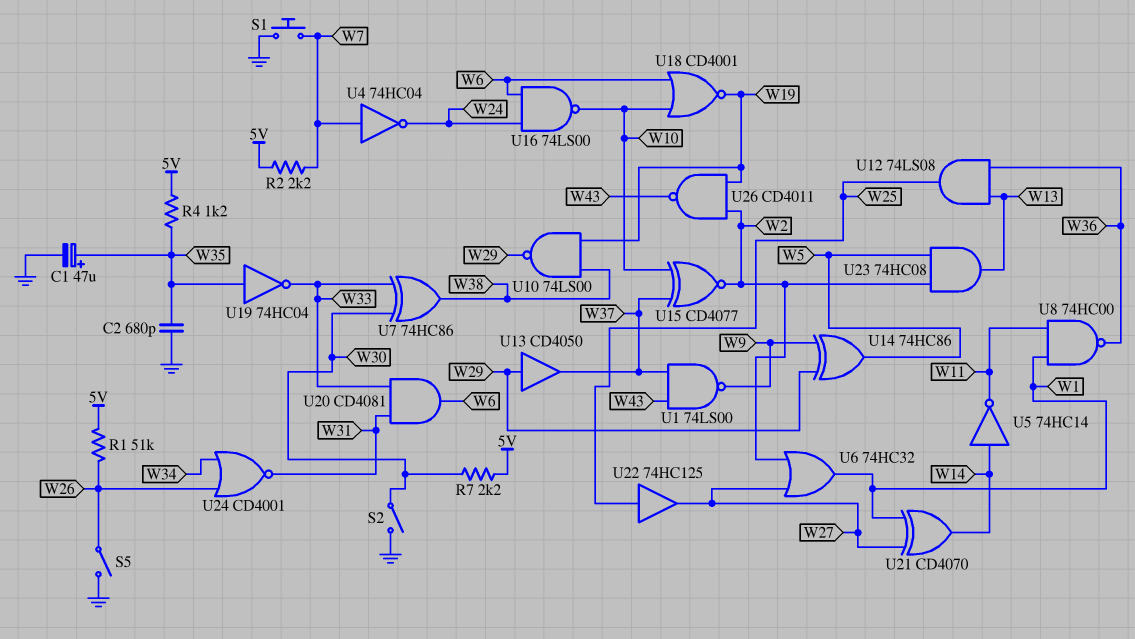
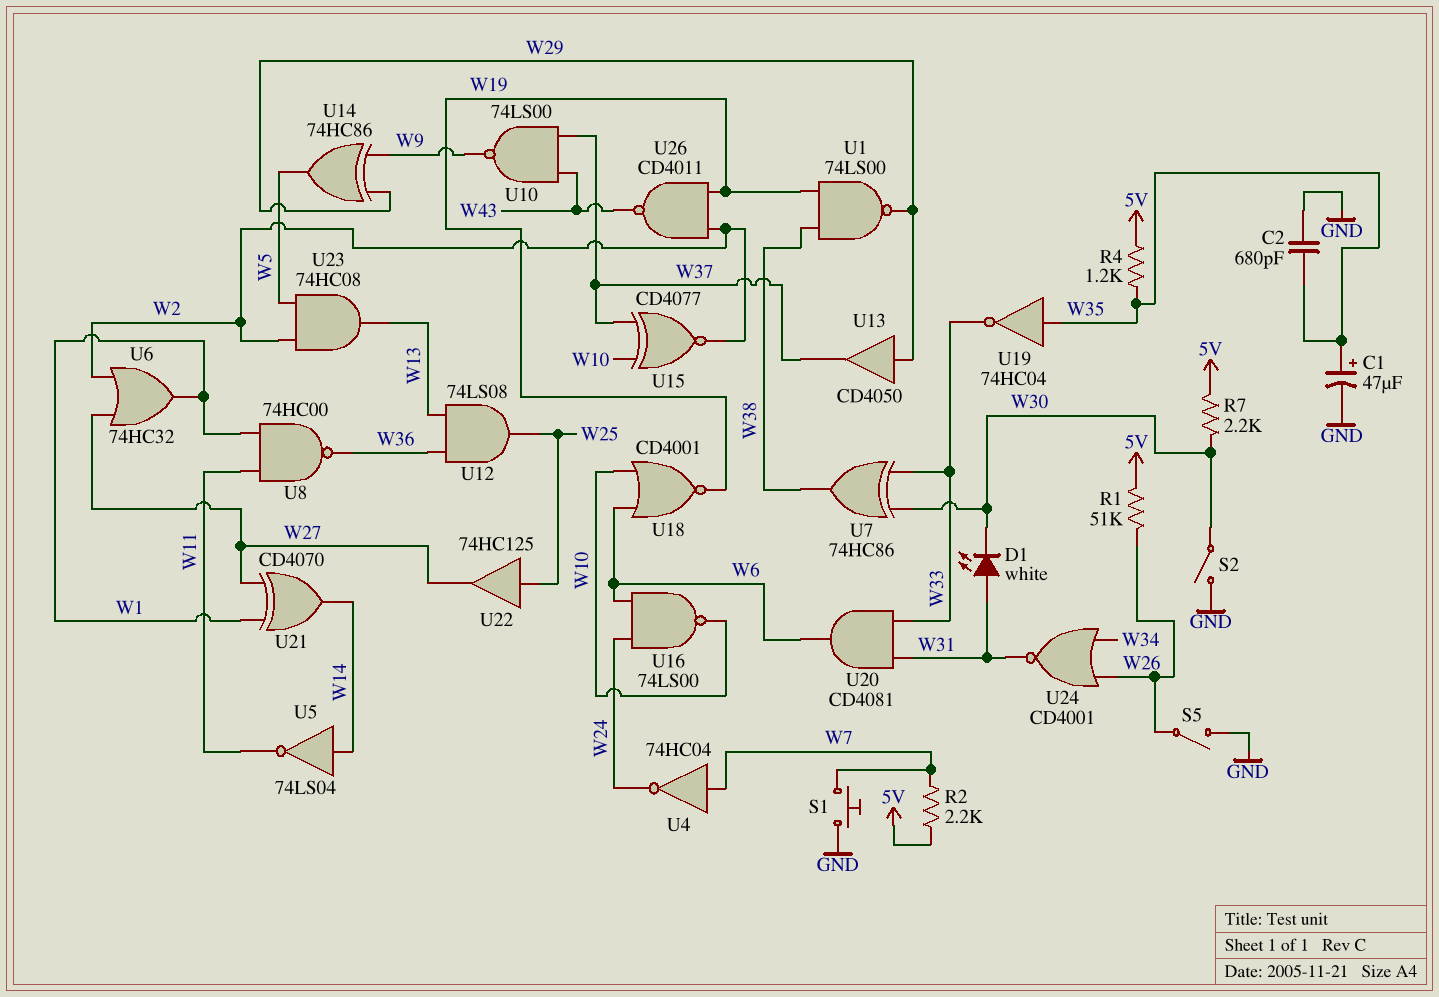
D1: none -> LED white (A W31, K W30)
U1: NAND 74LS00 (in W37, in W43, out W9) -> NAND 74LS00 (in W19, in W38, out W29)
U5: NOT 74HC14 (in W14, out W11) -> NOT 74LS04 (in W14, out W11)
U10: NAND 74LS00 (in W19, in W38, out W29) -> NAND 74LS00 (in W37, in W43, out W9)

